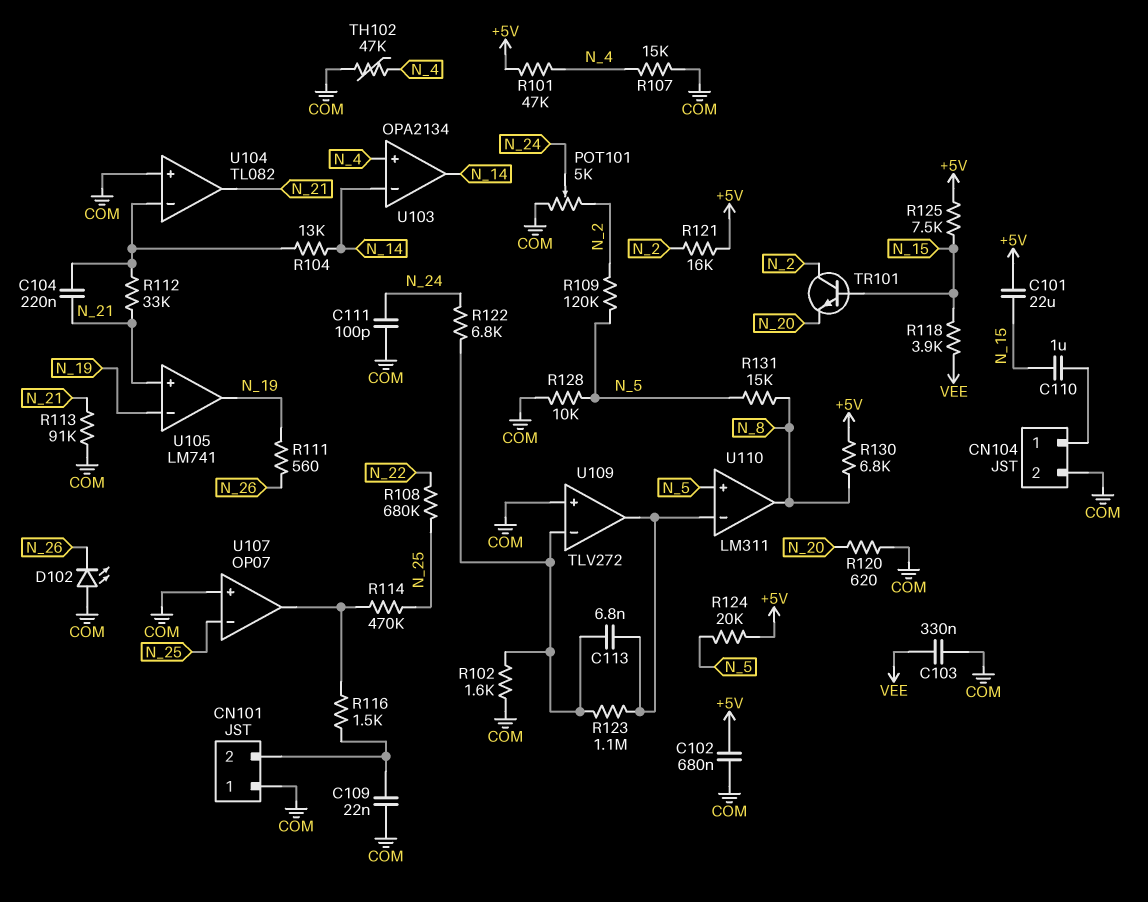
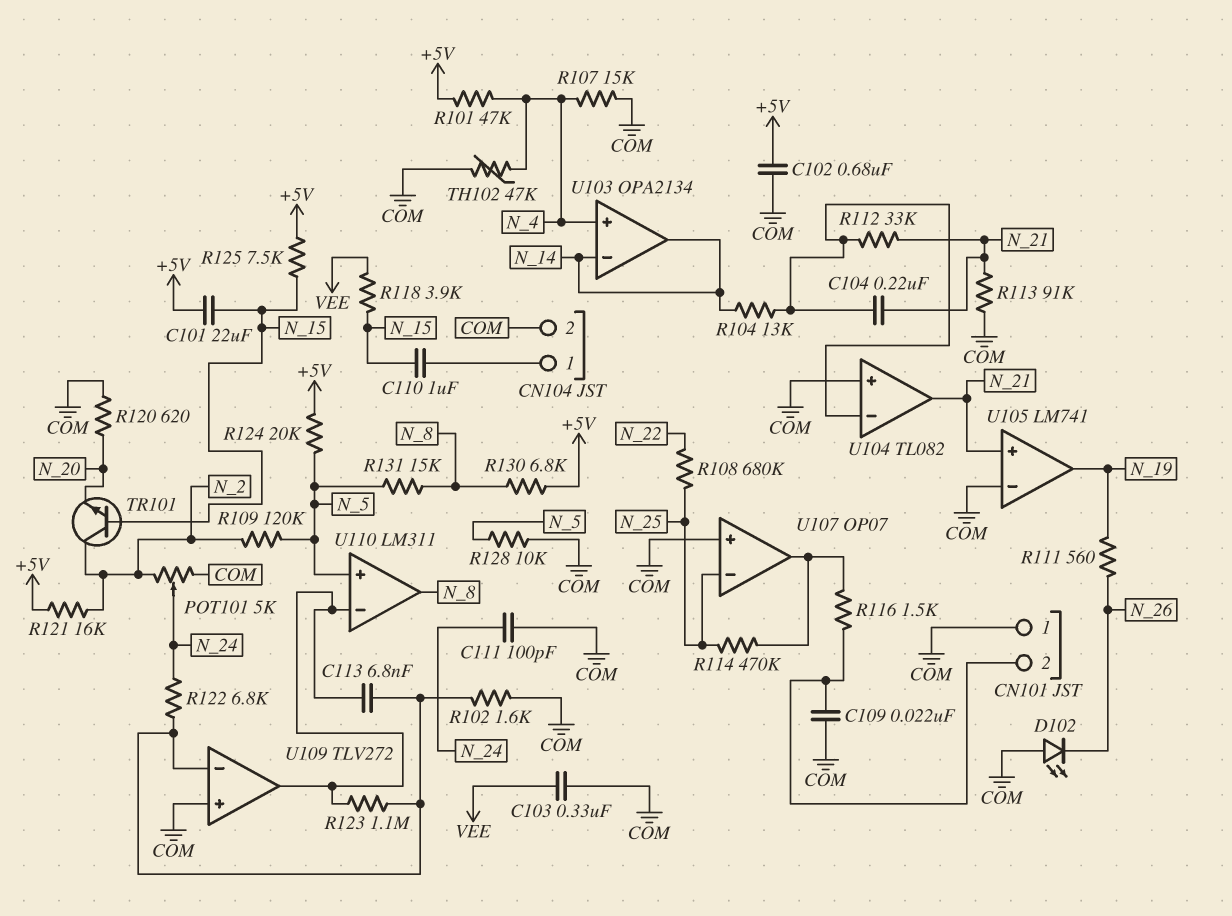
U105 pin in-: N_19 -> COM

